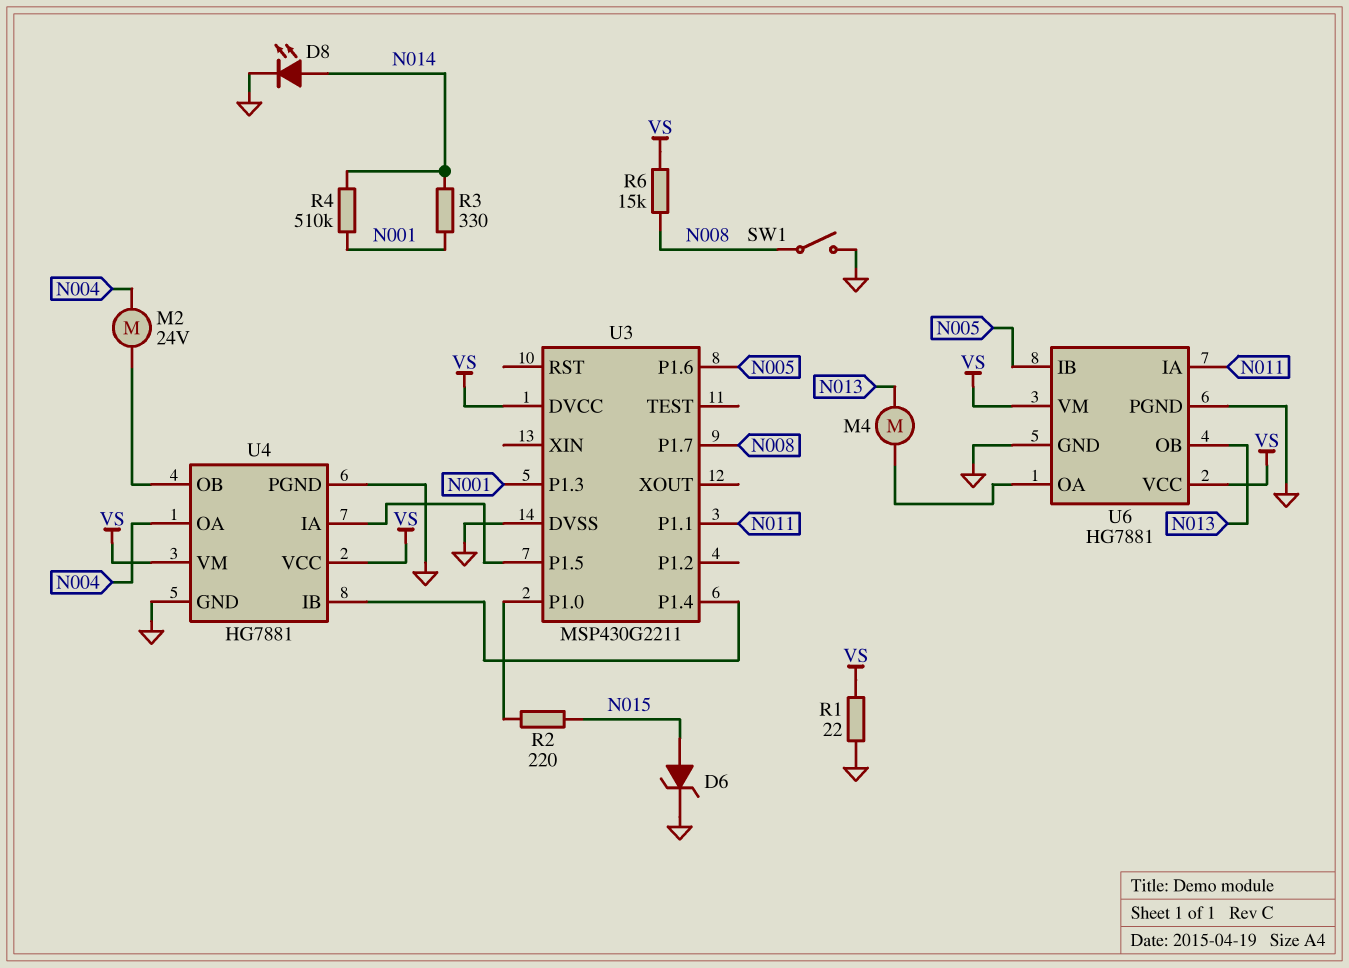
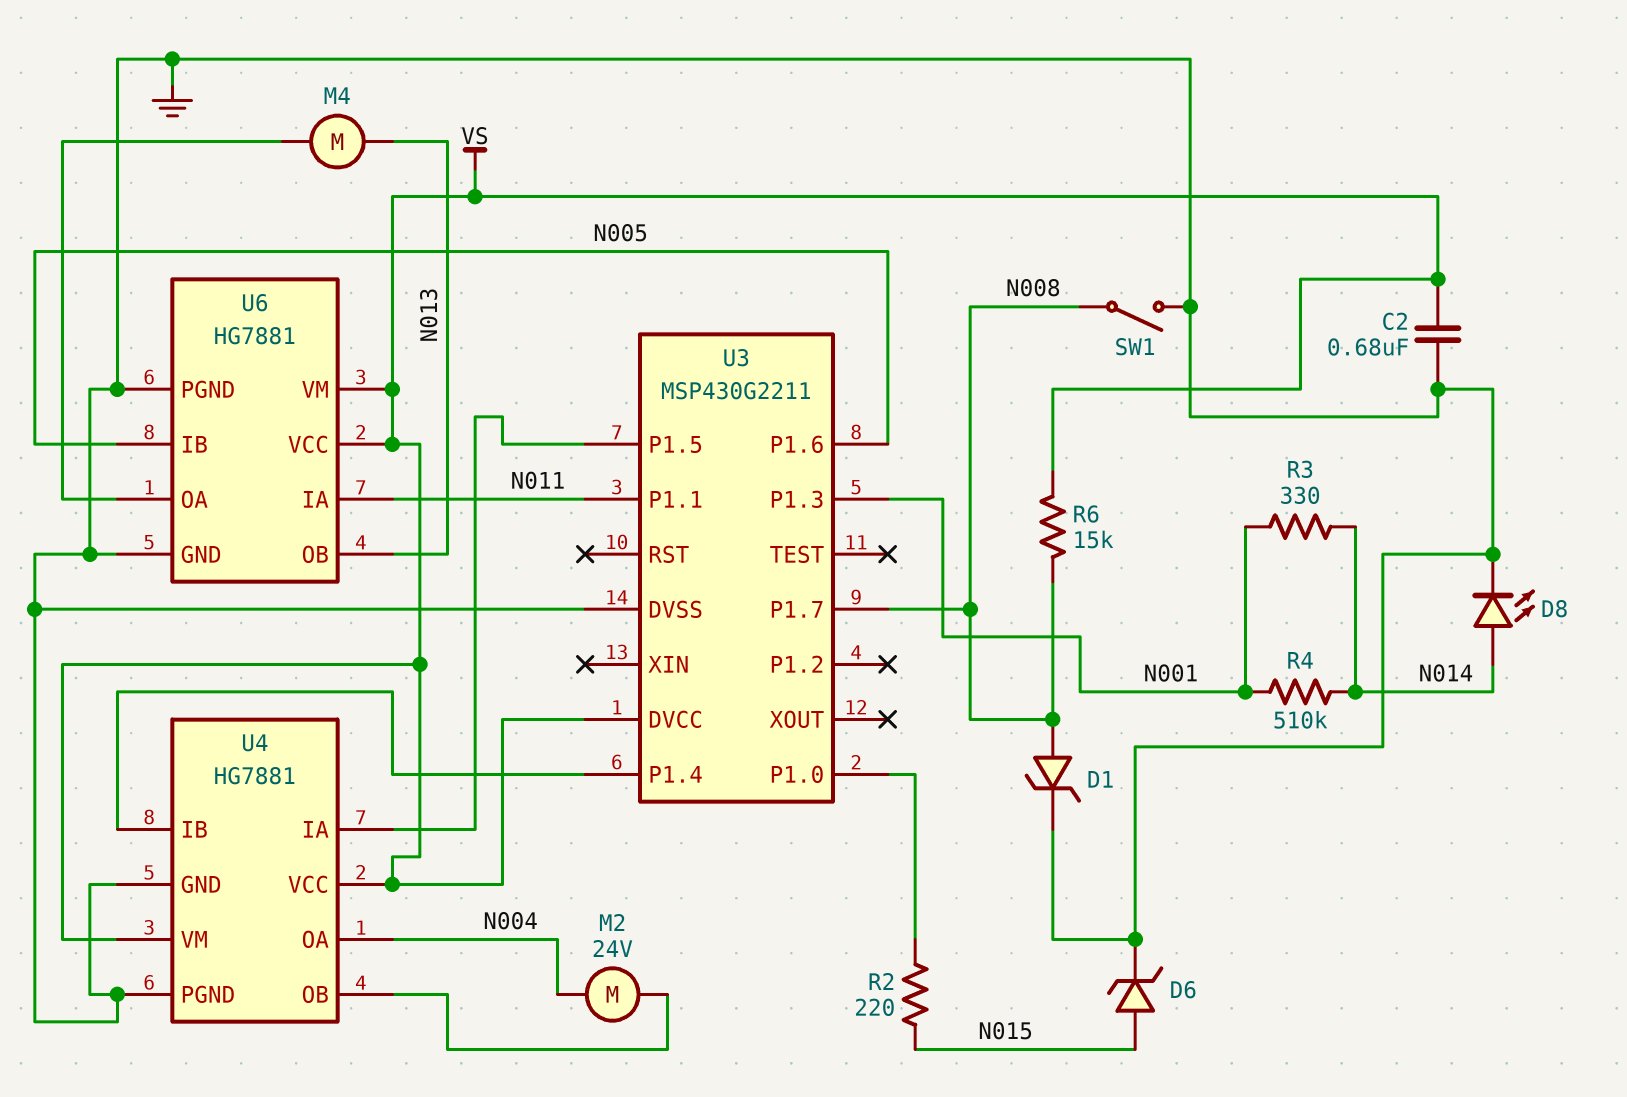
C2: none -> 680nF (GND, VS)
D1: none -> zener (A N008, K GND)
R1: 22 (GND, VS) -> none

